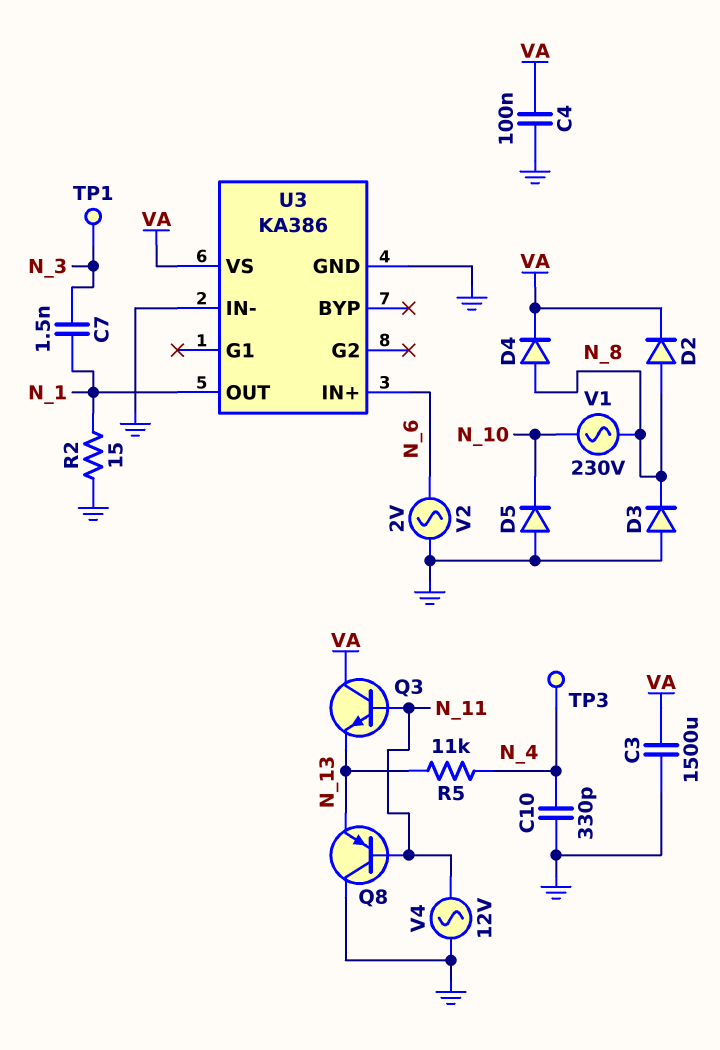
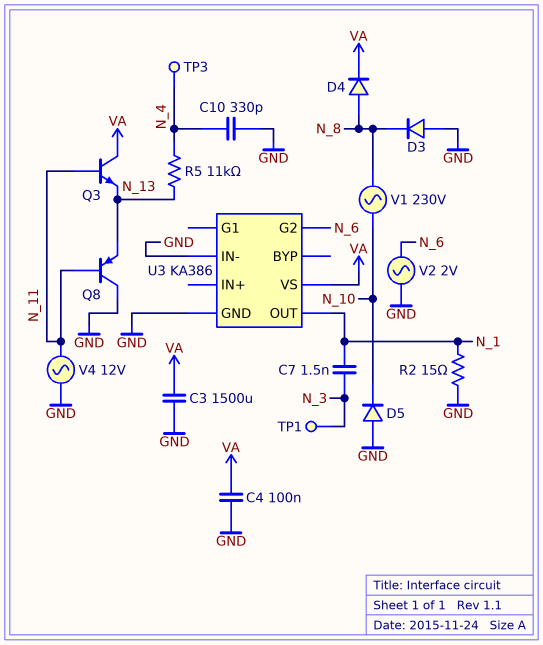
D2: diode (A N_8, K VA) -> none
U3 pin G2: none -> N_6
U3 pin IN+: N_6 -> none

